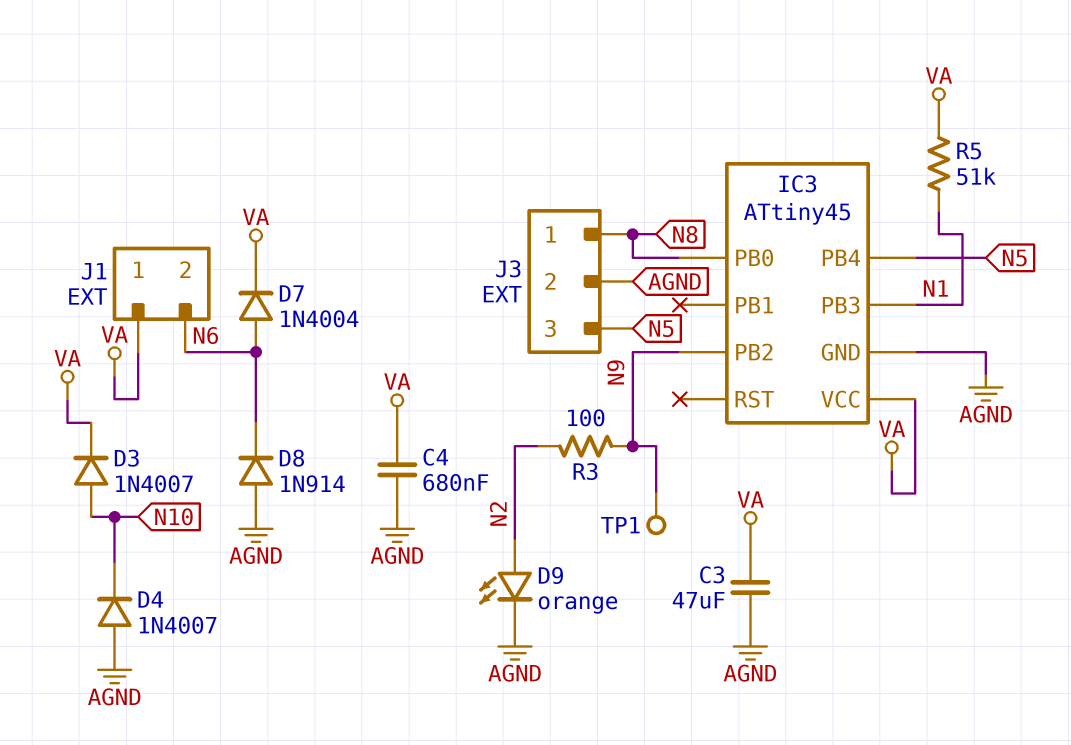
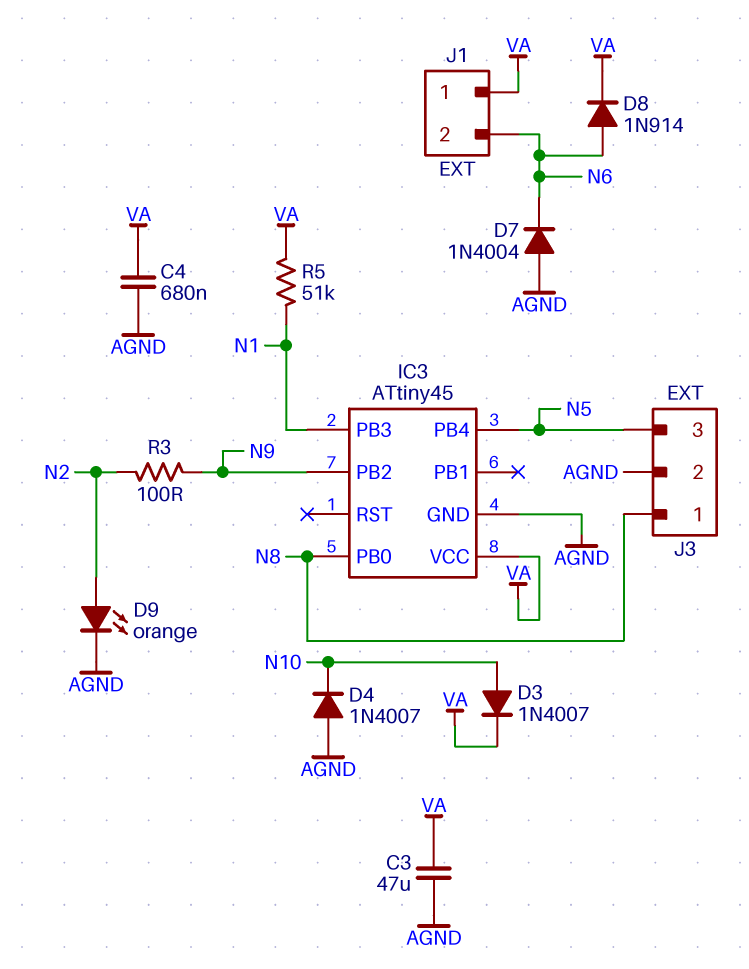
D7: diode 1N4004 (A N6, K VA) -> diode 1N4004 (A AGND, K N6)
D8: diode 1N914 (A AGND, K N6) -> diode 1N914 (A N6, K VA)
TP1: test point (N9) -> none

